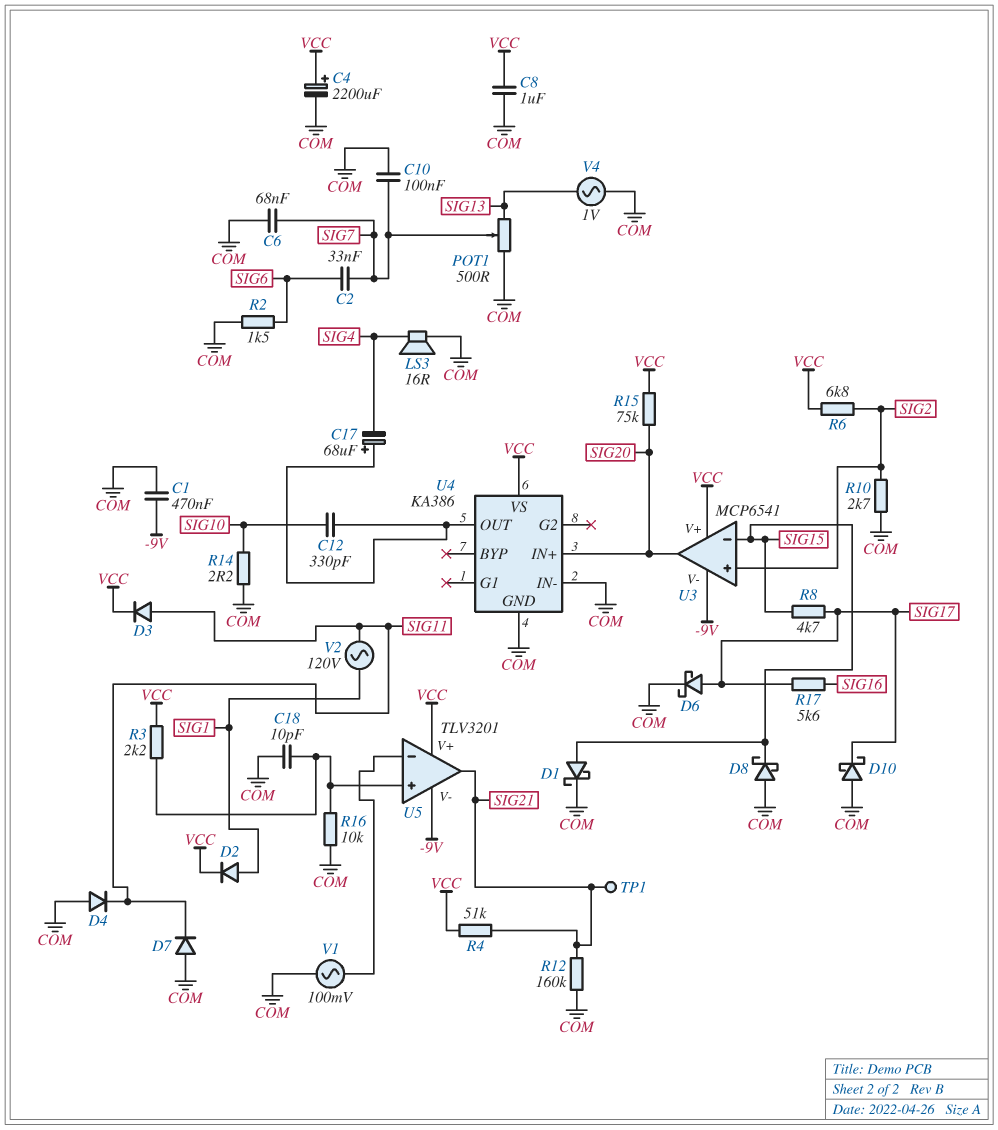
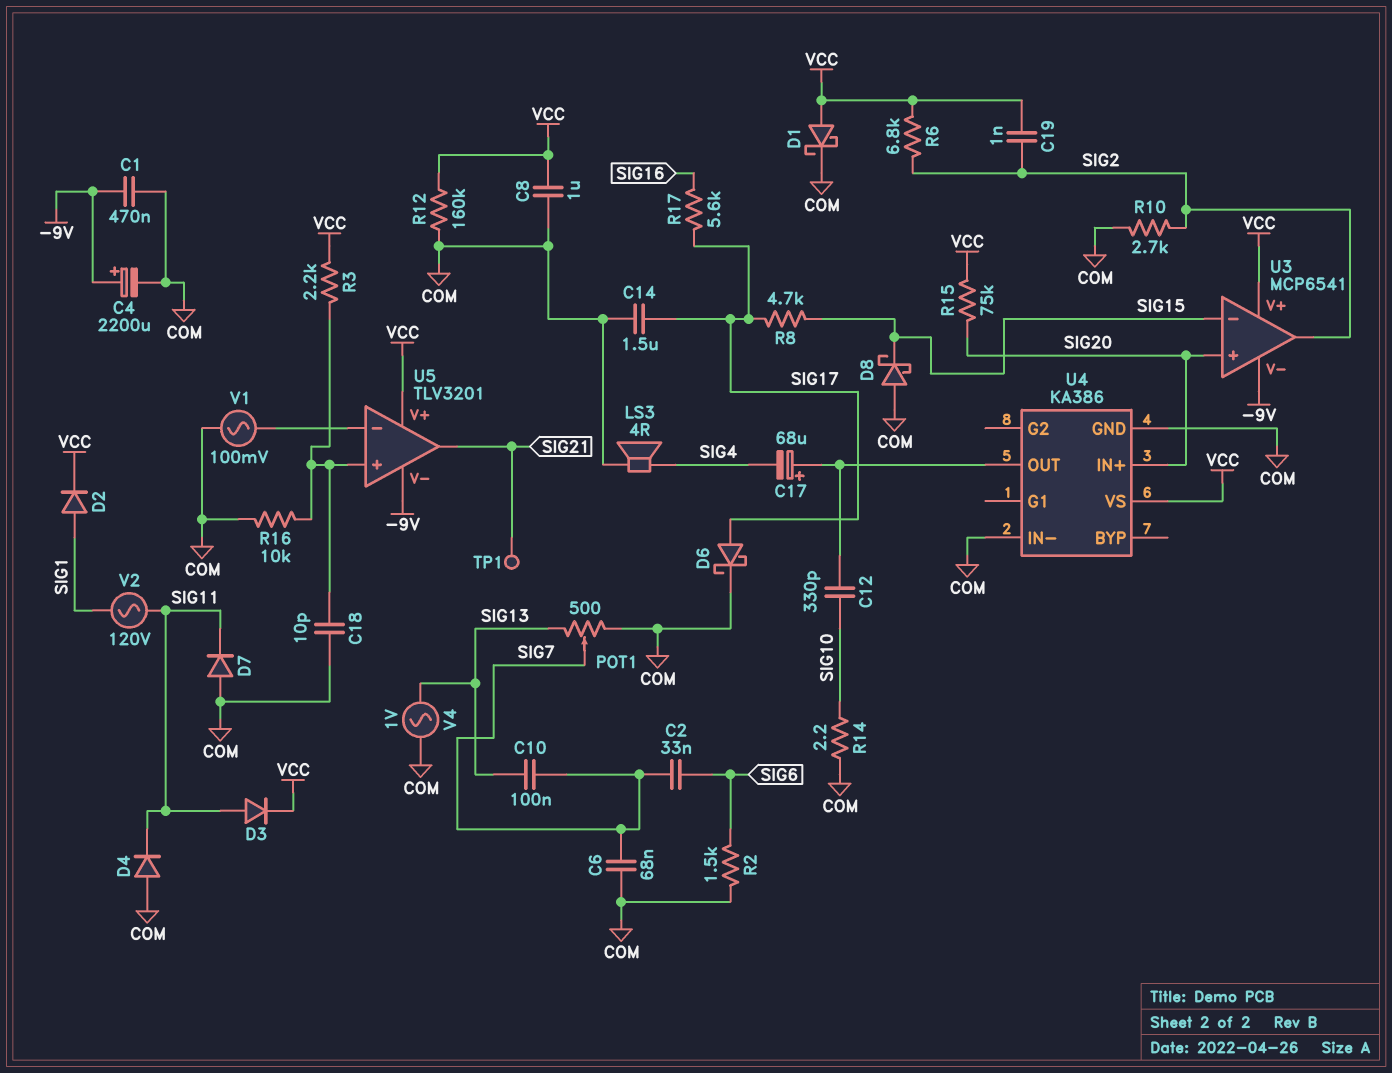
C4: 2200uF (plus VCC, minus COM) -> 2200uF (plus -9V, minus COM)
C10: 100nF (COM, SIG7) -> 100nF (SIG7, SIG13)
C14: none -> 1.5uF (COM, SIG17)
C19: none -> 1nF (SIG2, VCC)
D1: schottky (A SIG15, K COM) -> schottky (A VCC, K COM)
D10: schottky (A COM, K SIG17) -> none
LS3: speaker 16R (COM, SIG4) -> speaker 4R (COM, SIG4)
R4: 51k (SIG21, VCC) -> none
R12: 160k (COM, SIG21) -> 160k (COM, VCC)
U3 pin in+: SIG2 -> SIG20
U3 pin out: SIG20 -> SIG2

